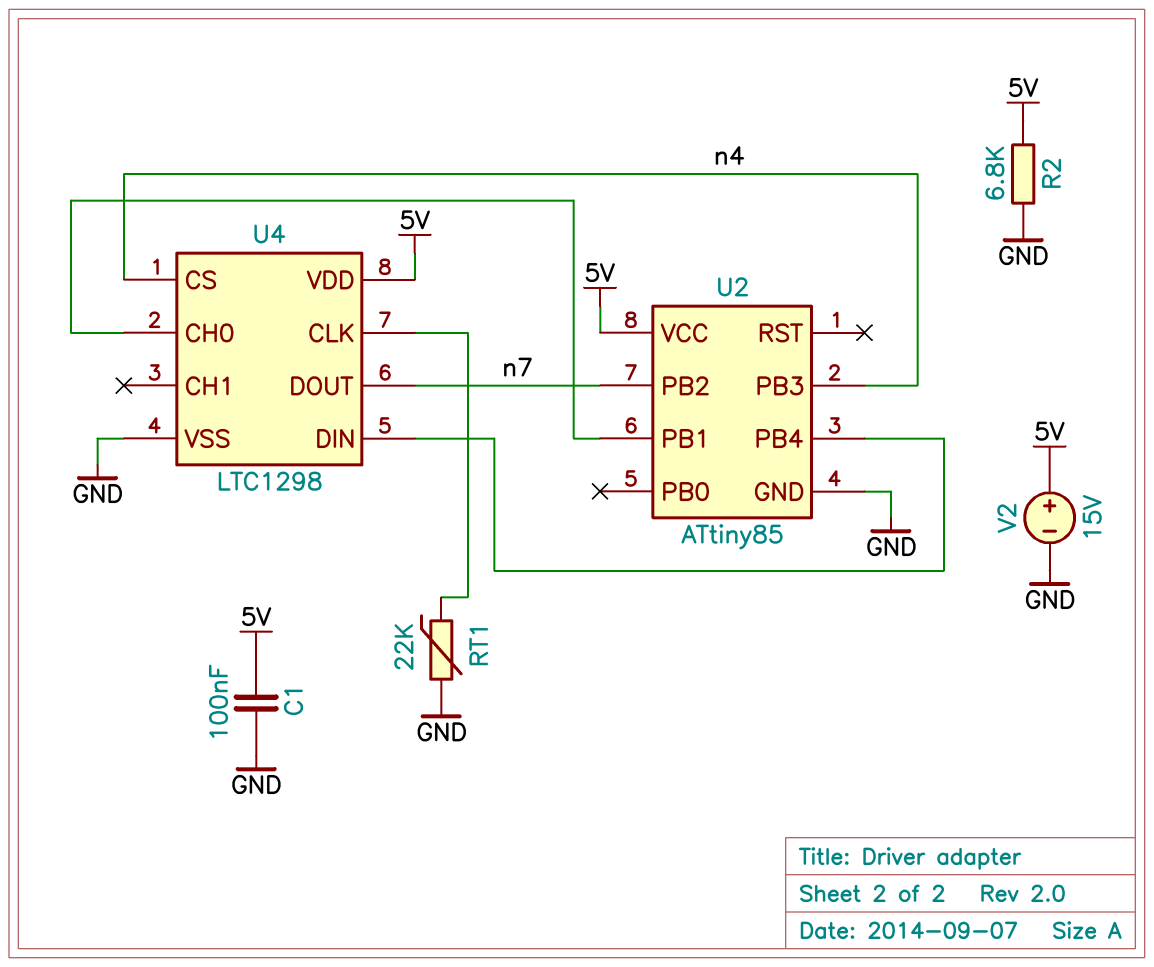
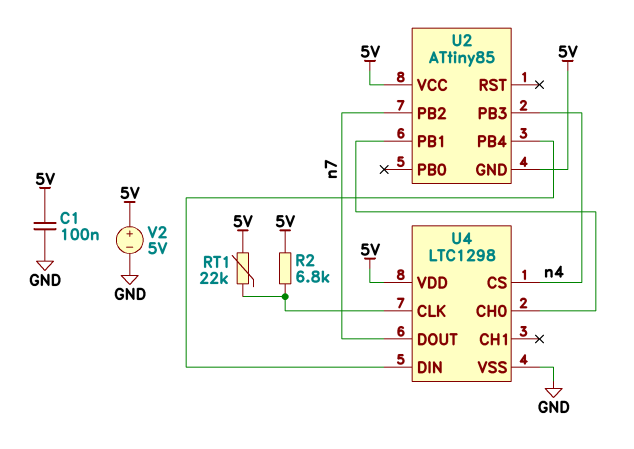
R2: 6.8k (5V, GND) -> 6.8k (5V, U4/CLK)
RT1: 22k (GND, U4/CLK) -> 22k (5V, U4/CLK)
U2 pin GND: GND -> 5V
V2: 15V (plus 5V, minus GND) -> 5V (plus 5V, minus GND)

